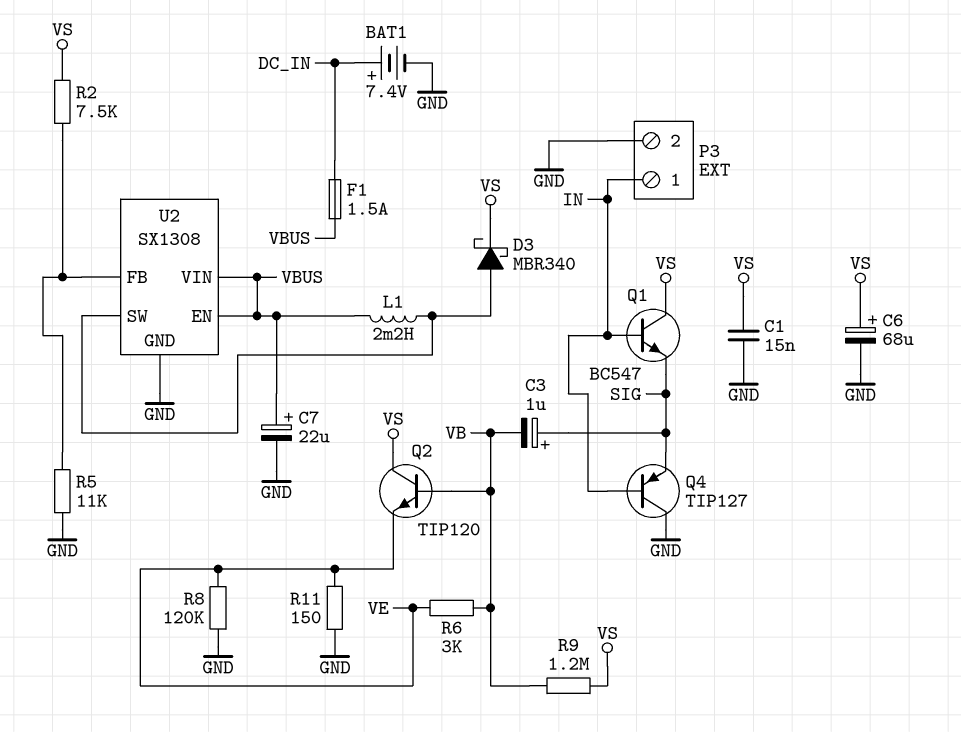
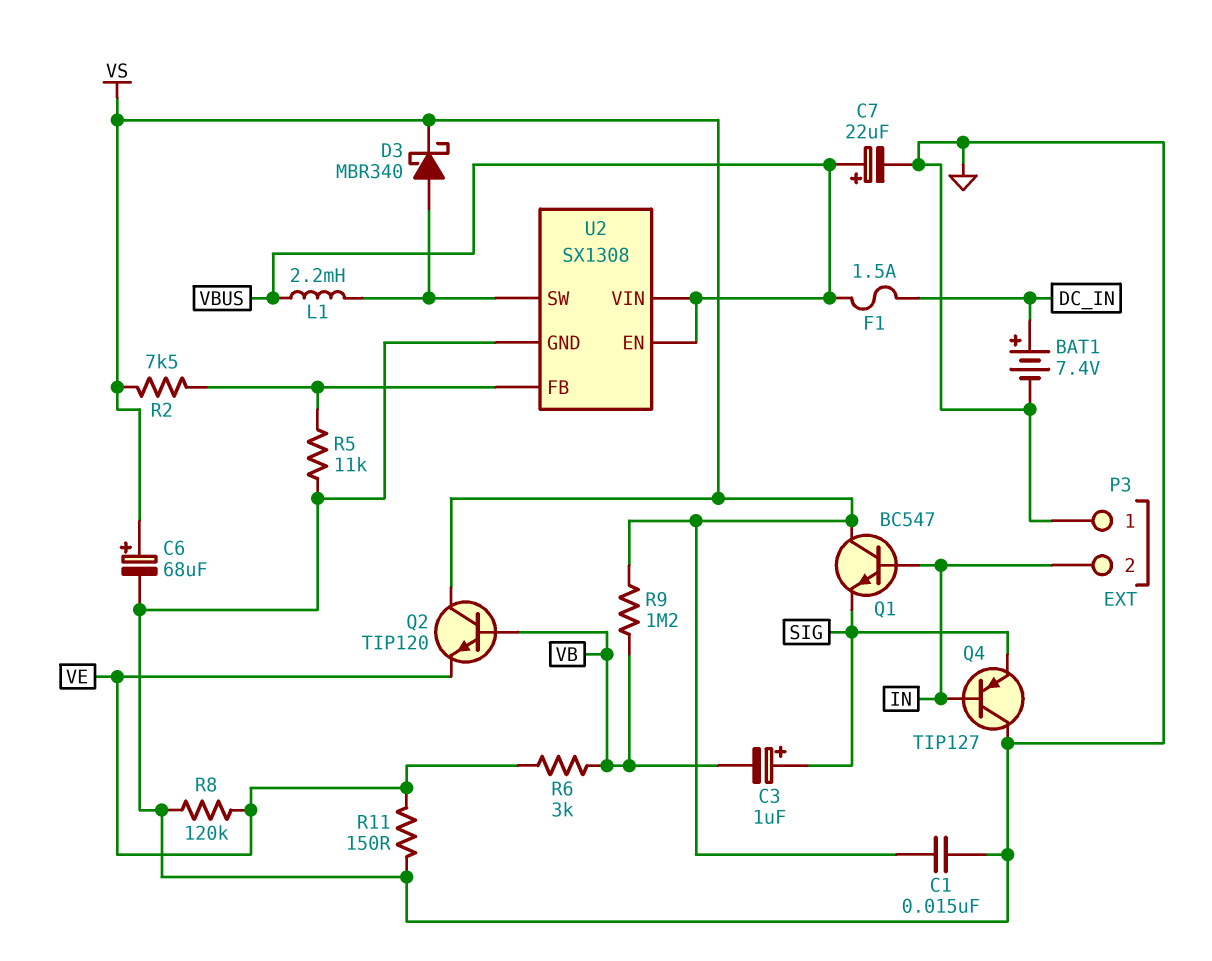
P3 pin 1: IN -> GND
P3 pin 2: GND -> IN

